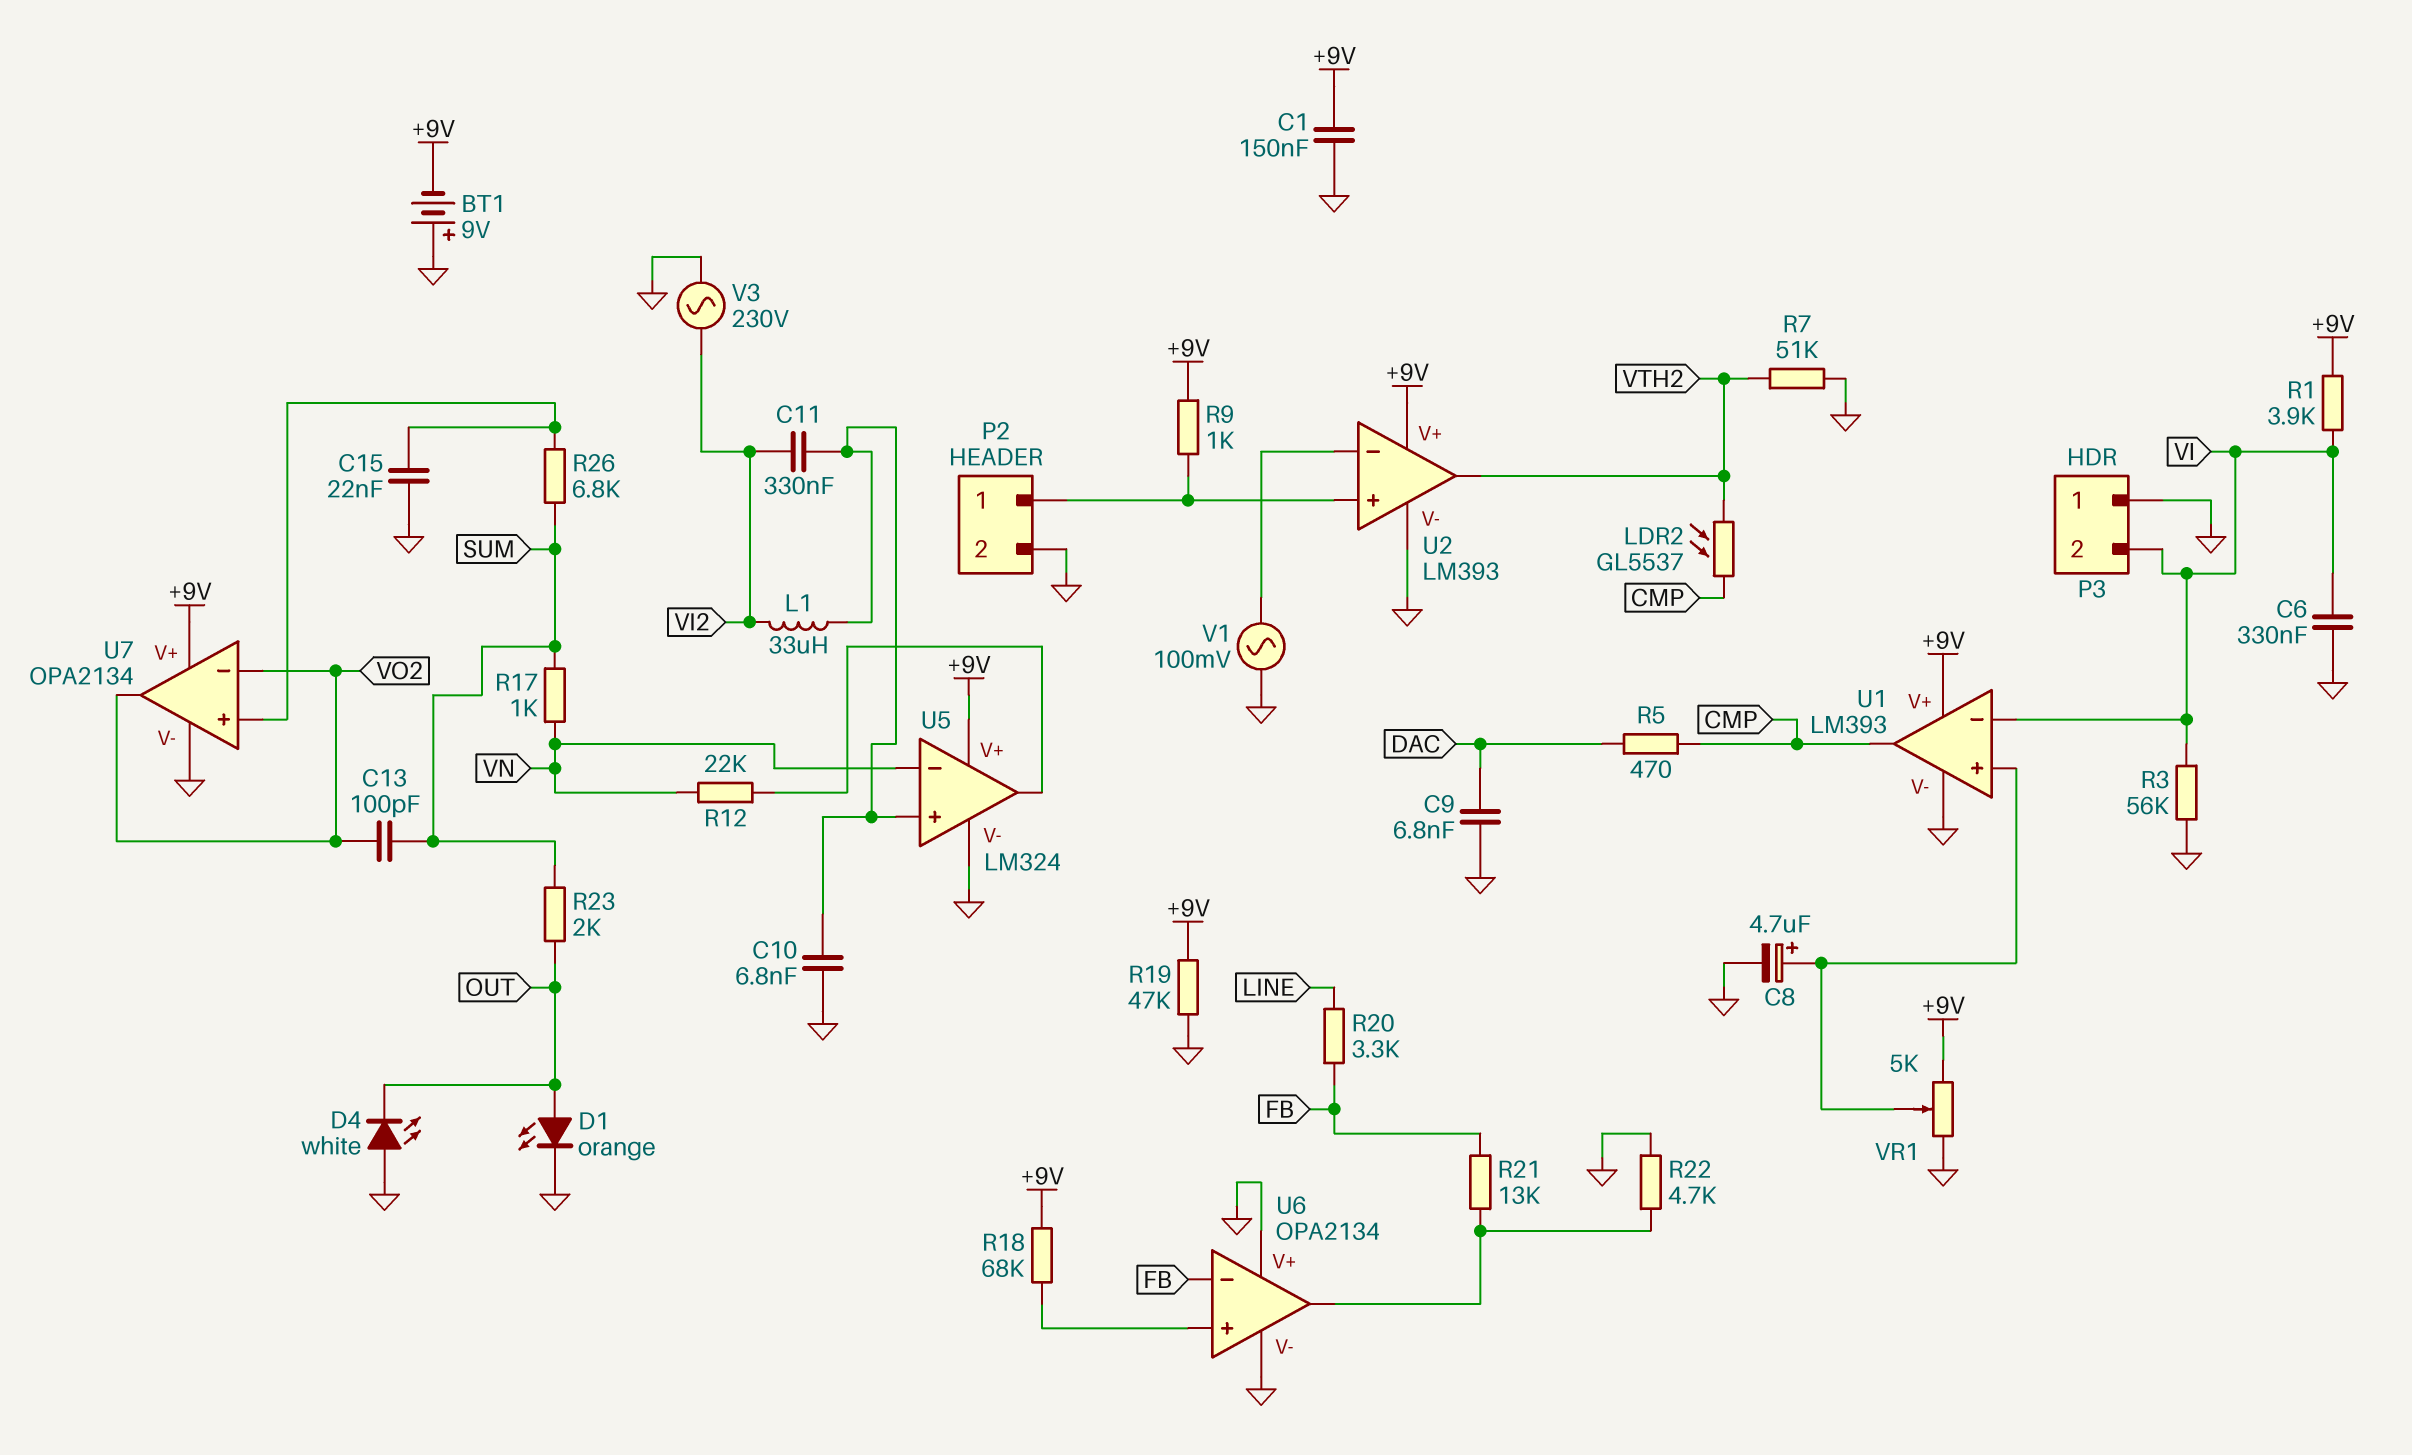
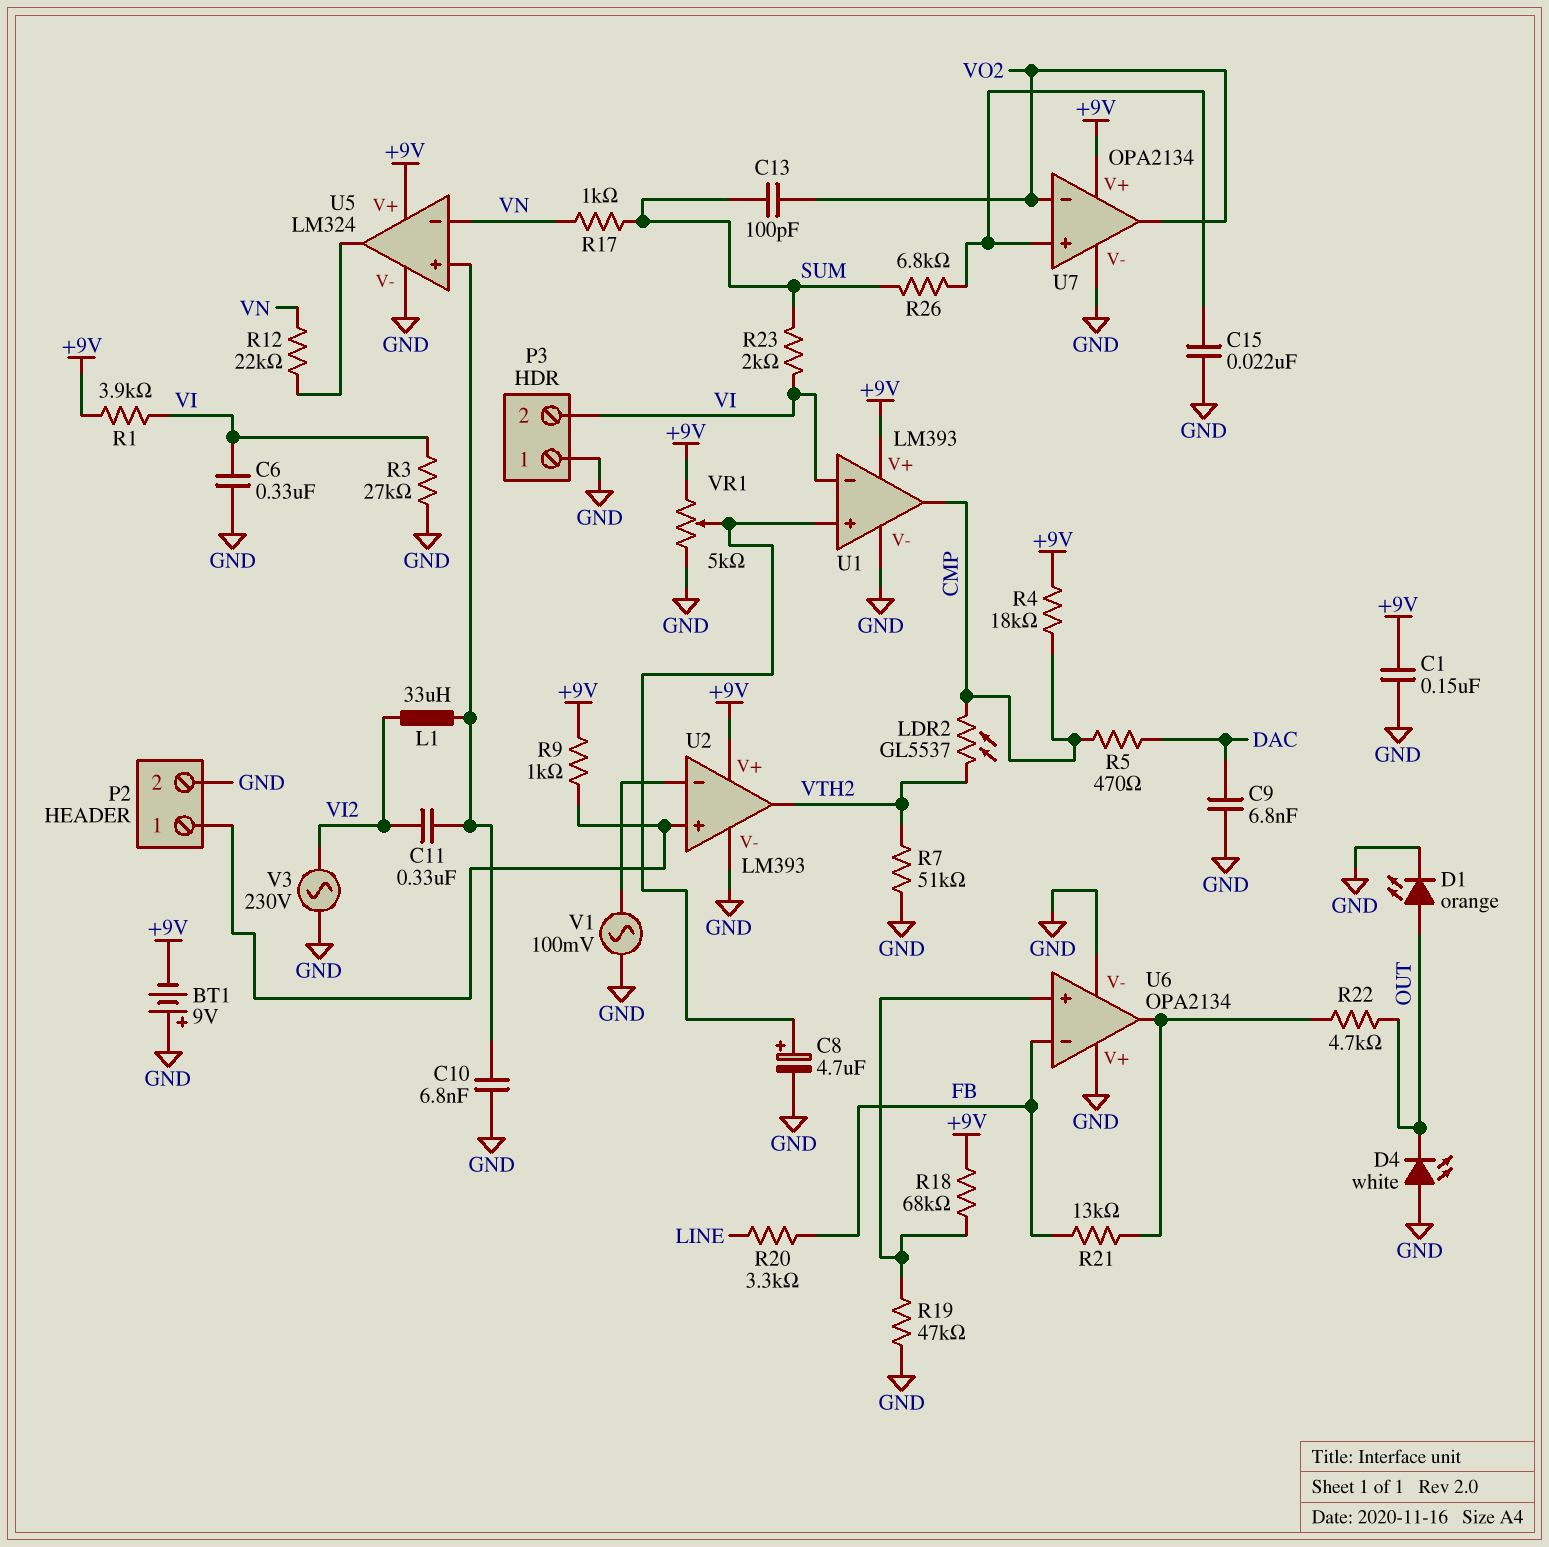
R3: 56k (GND, VI) -> 27k (GND, VI)
R4: none -> 18k (+9V, CMP)
R19: 47k (+9V, GND) -> 47k (GND, U6/in+)
R22: 4.7k (GND, U6/out) -> 4.7k (OUT, U6/out)
R23: 2k (OUT, SUM) -> 2k (SUM, VI)

